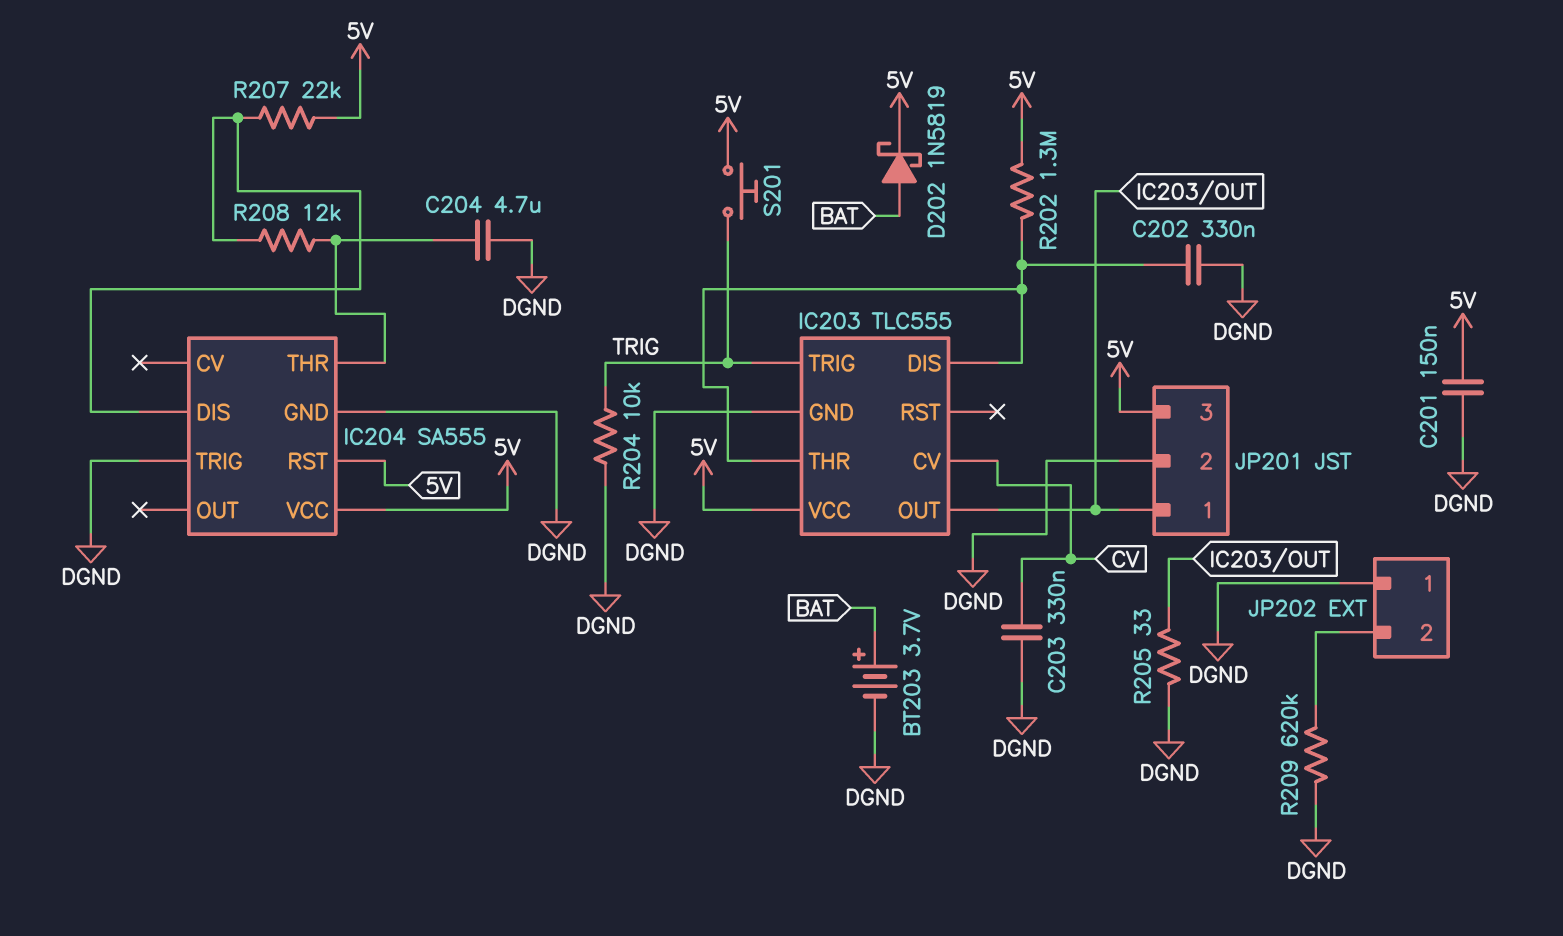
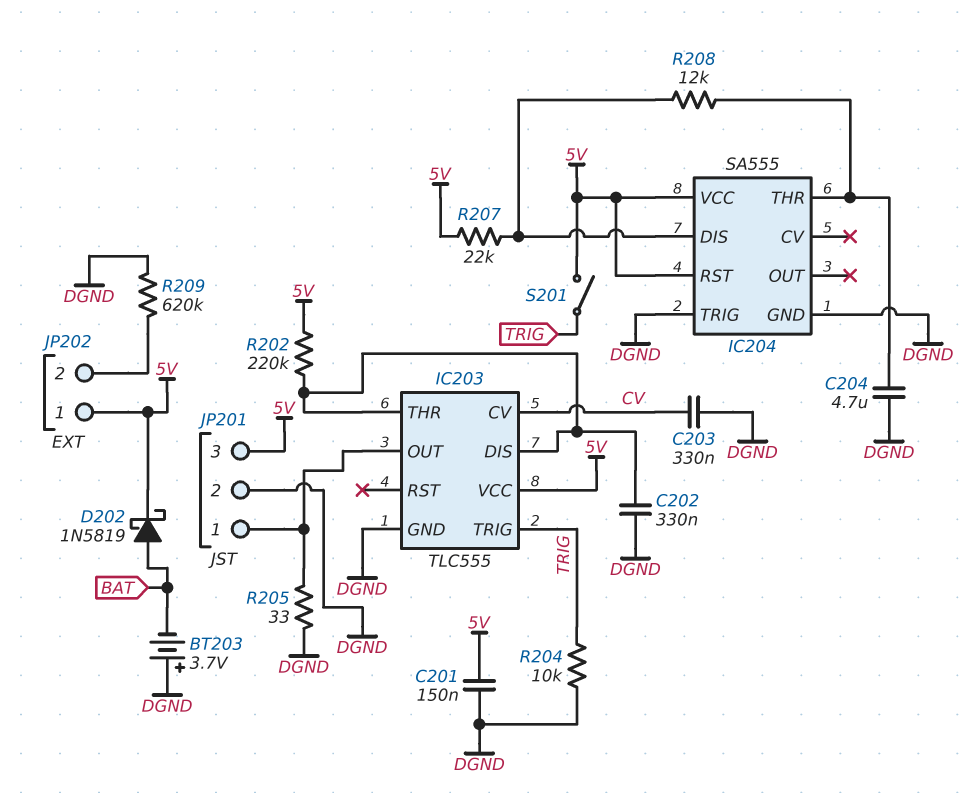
BT203: 3.7V (plus BAT, minus DGND) -> 3.7V (plus DGND, minus BAT)
JP202 pin 1: DGND -> 5V
R202: 1.3M (5V, IC203/DIS) -> 220k (5V, IC203/DIS)
S201: button (5V, TRIG) -> switch (5V, TRIG)

